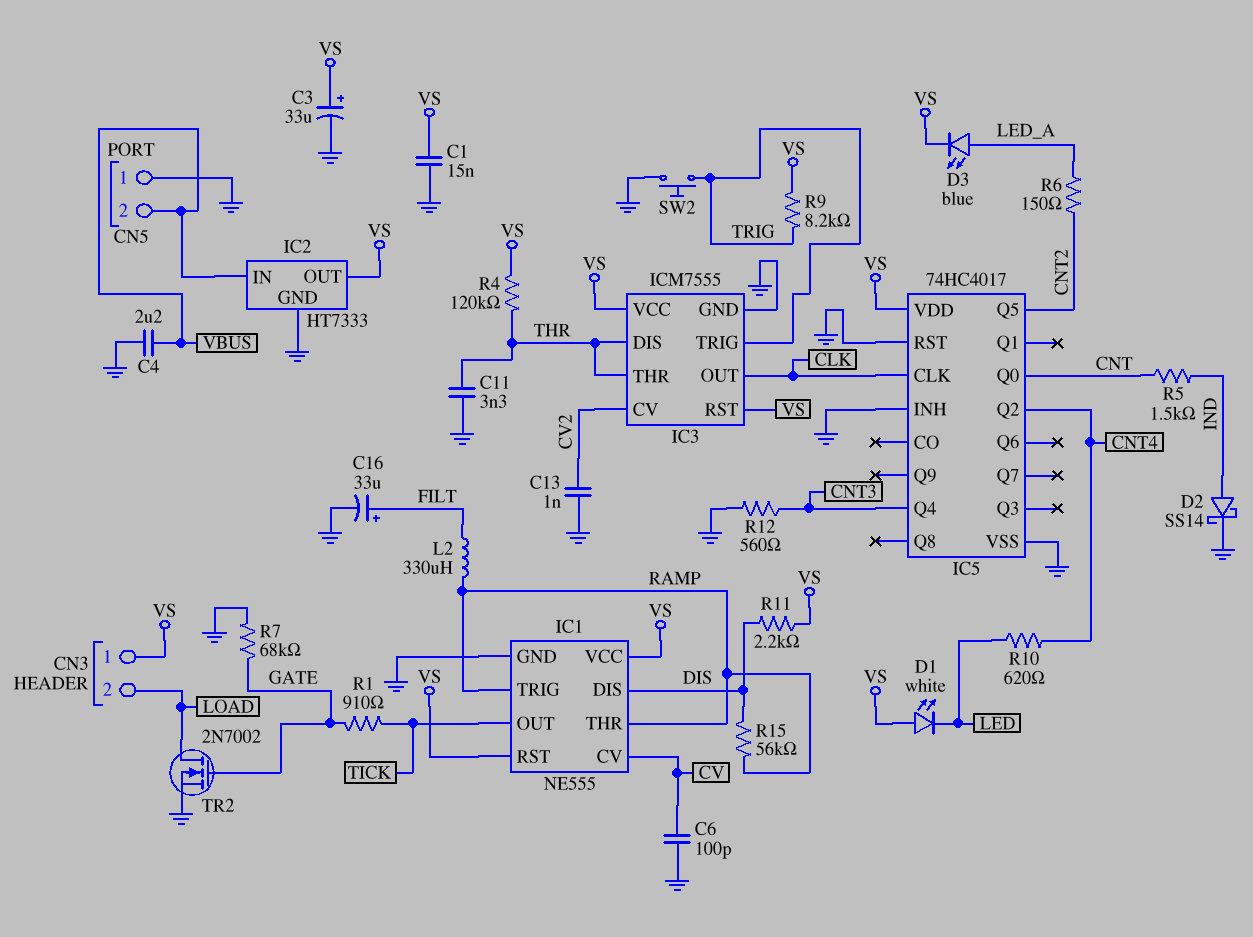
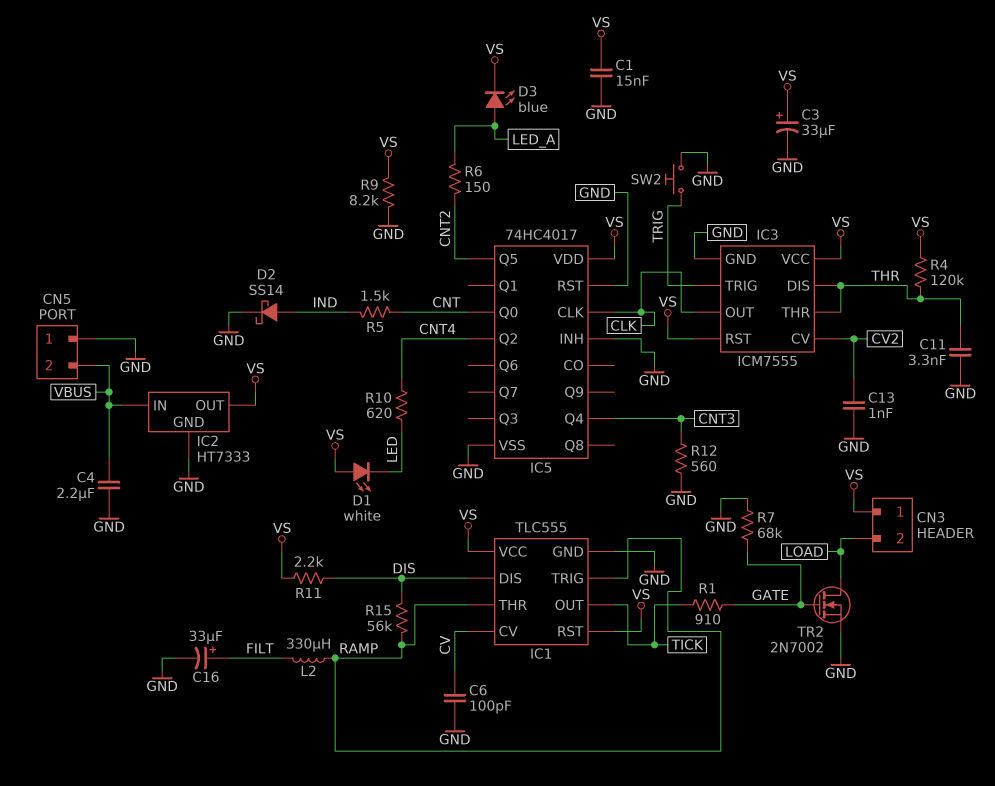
IC1: NE555 -> TLC555
R9: 8.2k (TRIG, VS) -> 8.2k (GND, VS)

